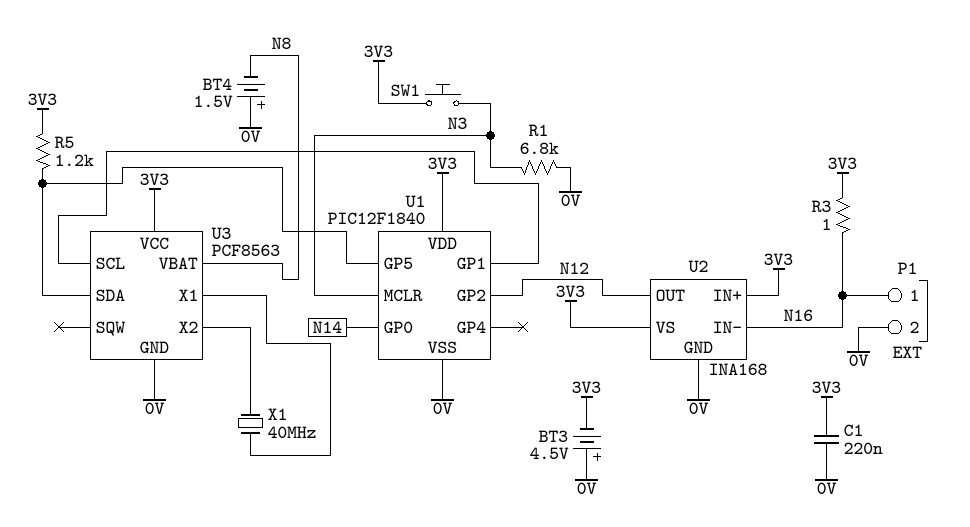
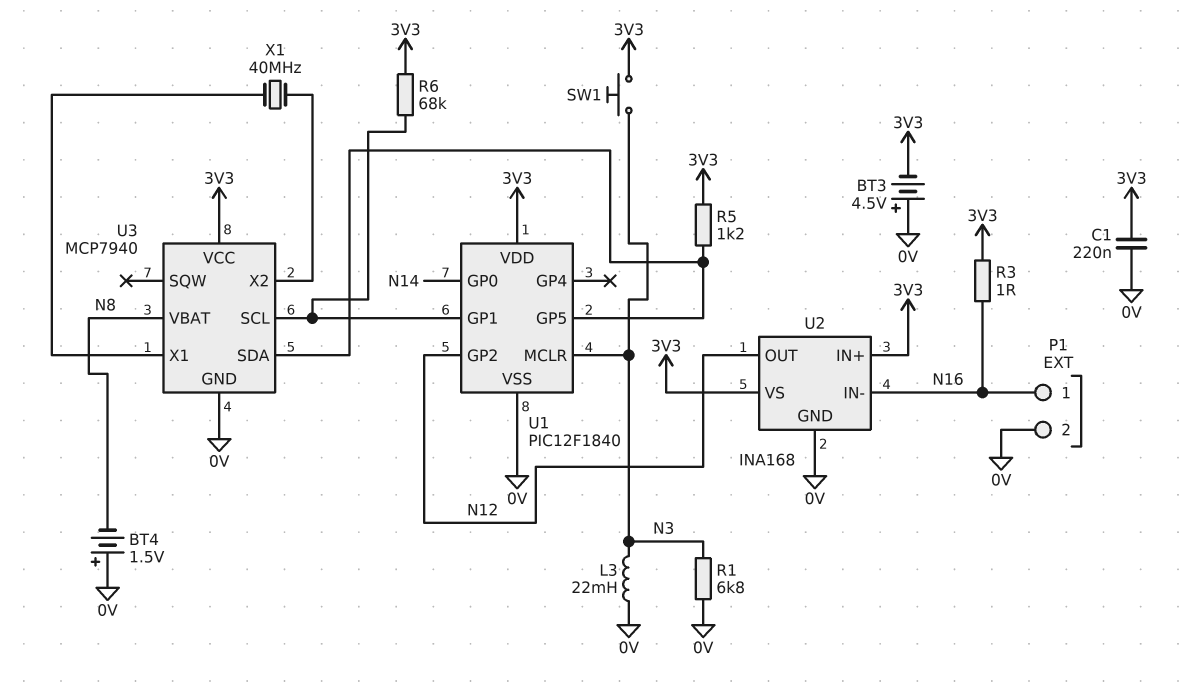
L3: none -> 22mH (0V, N3)
R6: none -> 68k (3V3, U1/GP1)
U3: PCF8563 -> MCP7940

